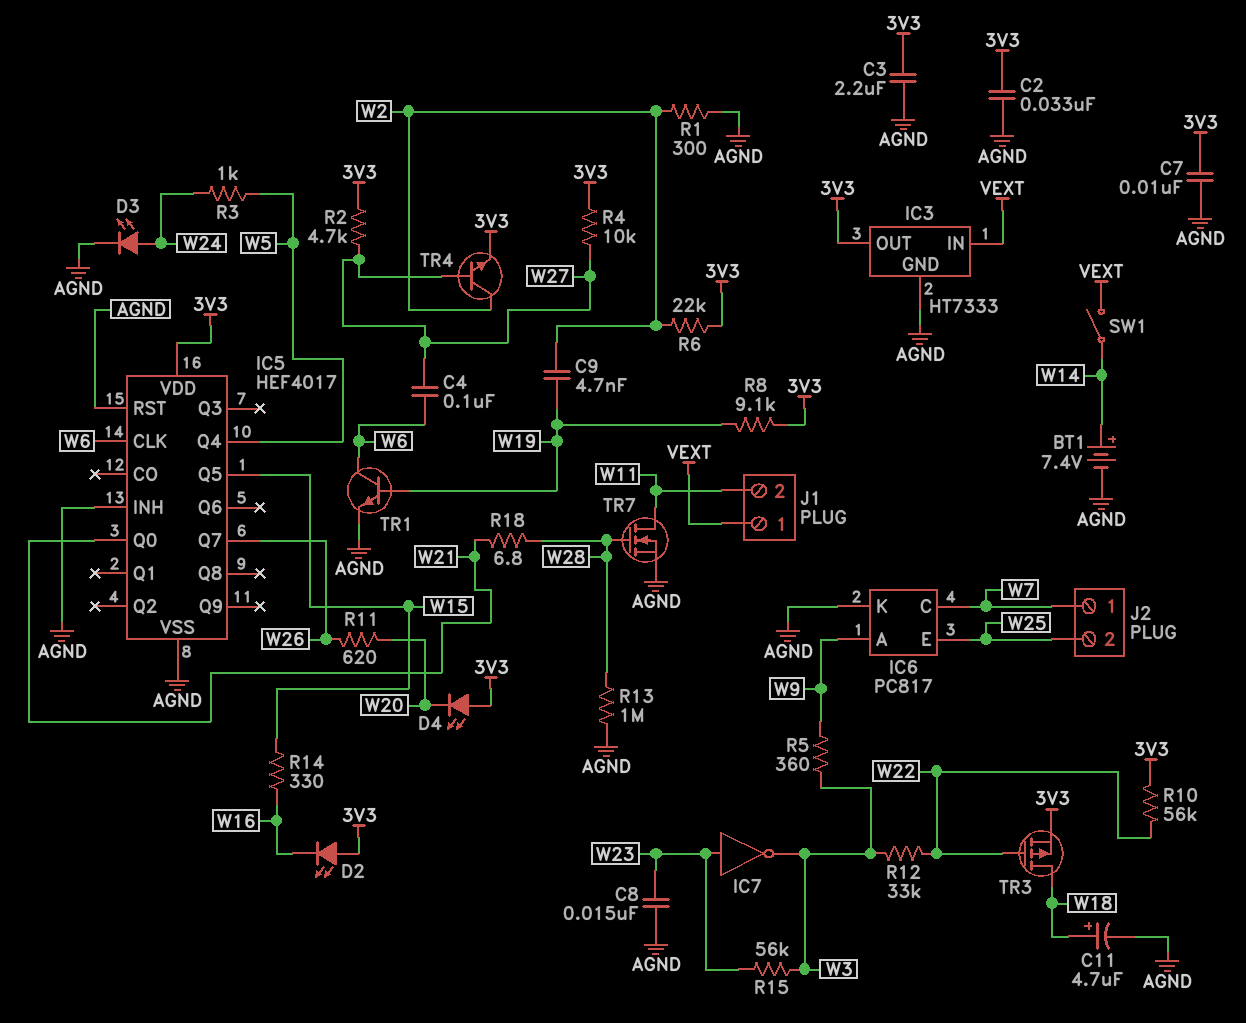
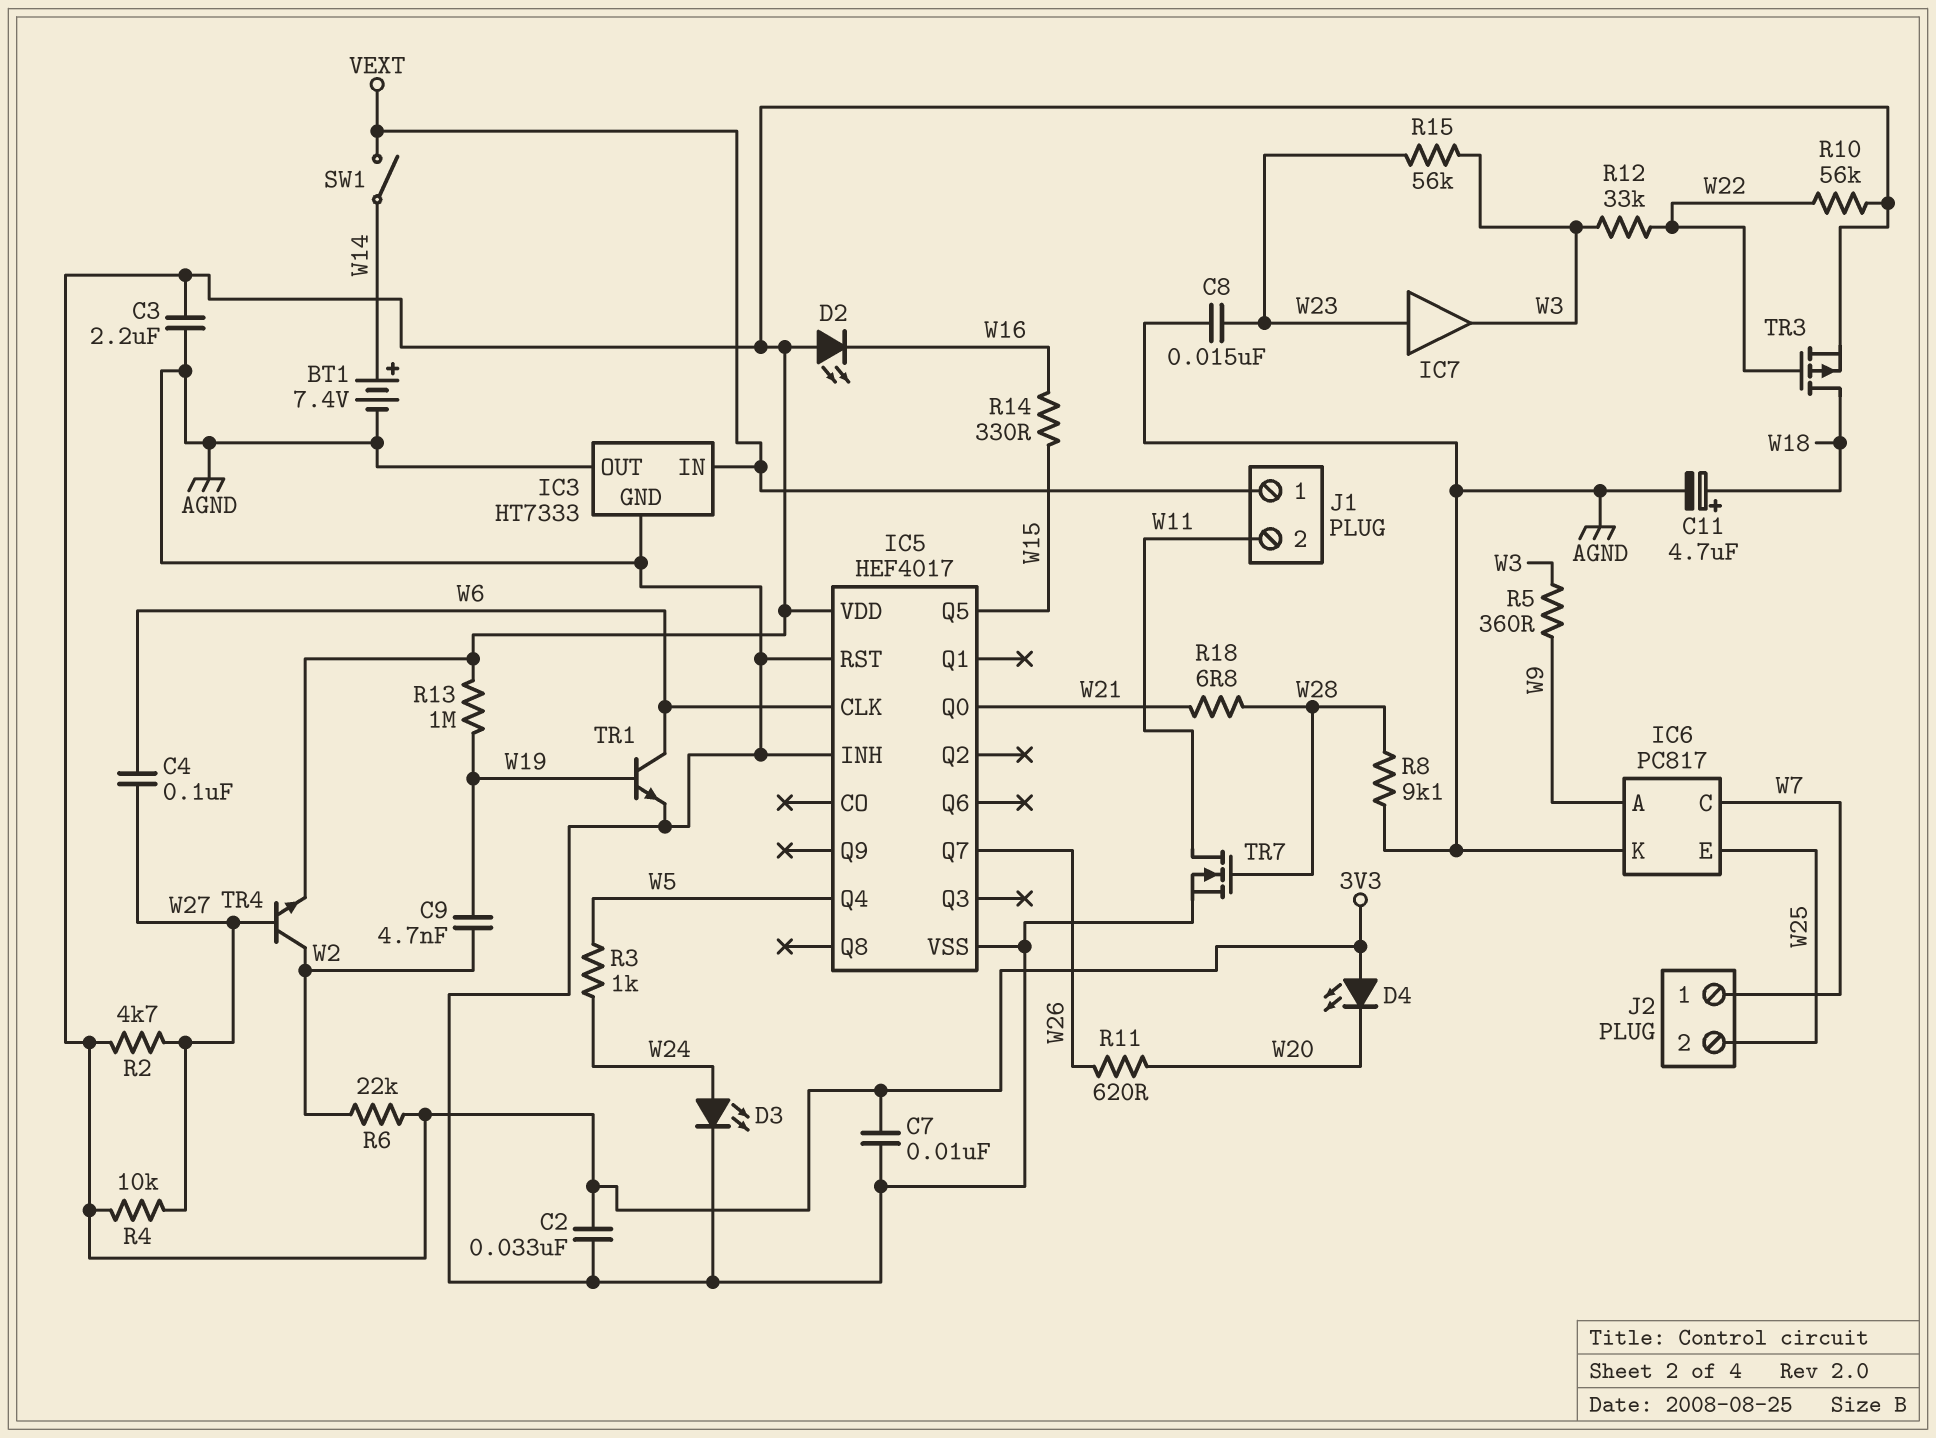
IC3 pin OUT: 3V3 -> AGND
IC7: NOT (in W23, out W3) -> buffer (in W23, out W3)
R1: 300 (AGND, W2) -> none
R8: 9.1k (3V3, W19) -> 9.1k (AGND, W28)
R13: 1M (AGND, W28) -> 1M (3V3, W19)

